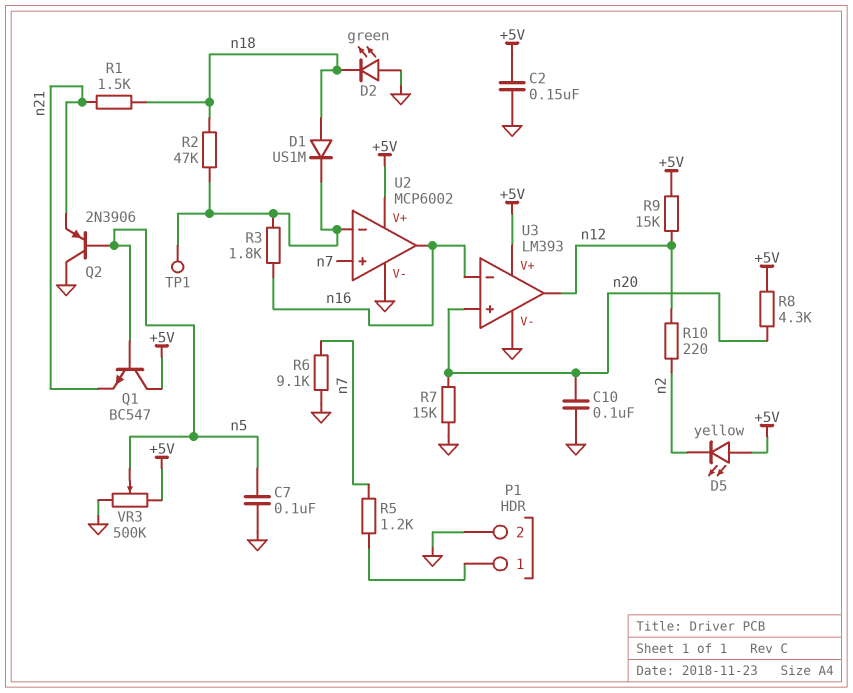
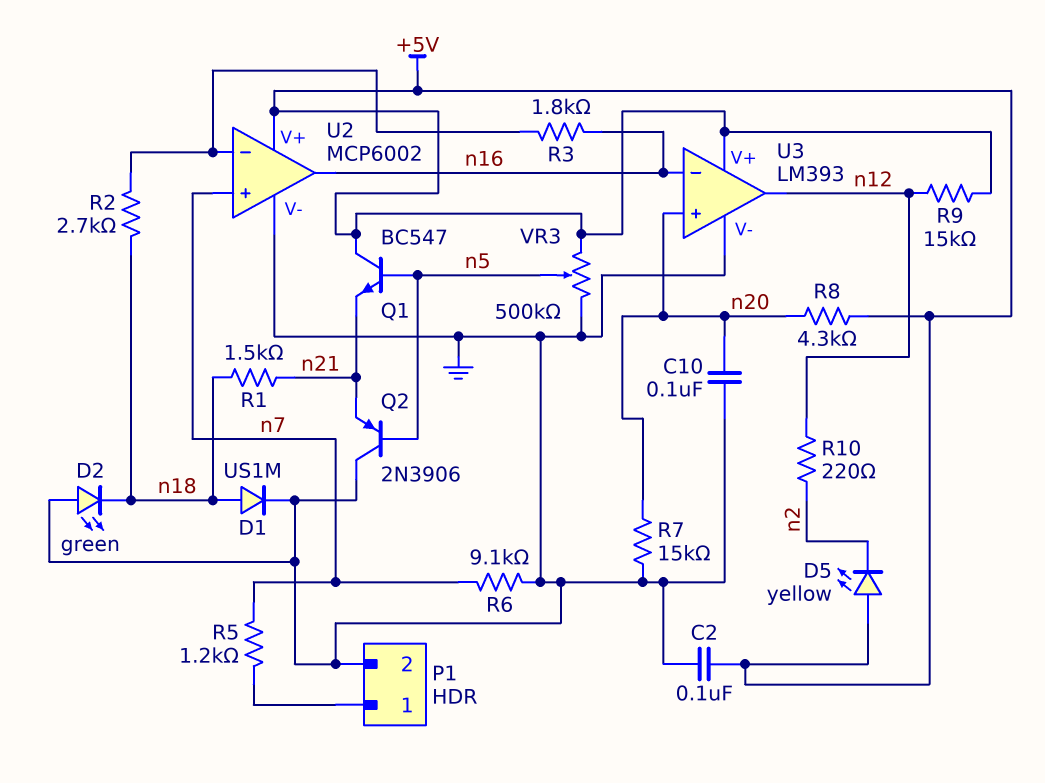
C2: 150nF (+5V, GND) -> 100nF (+5V, GND)
C7: 100nF (GND, n5) -> none
D1: diode US1M (A n18, K U2/in-) -> diode US1M (A n18, K GND)
R2: 47k (U2/in-, n18) -> 2.7k (U2/in-, n18)
TP1: test point (U2/in-) -> none

